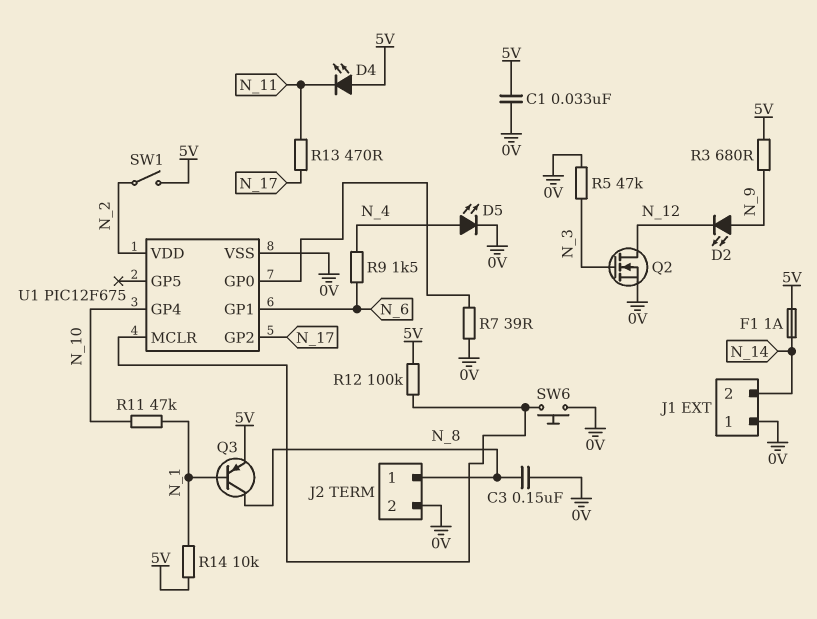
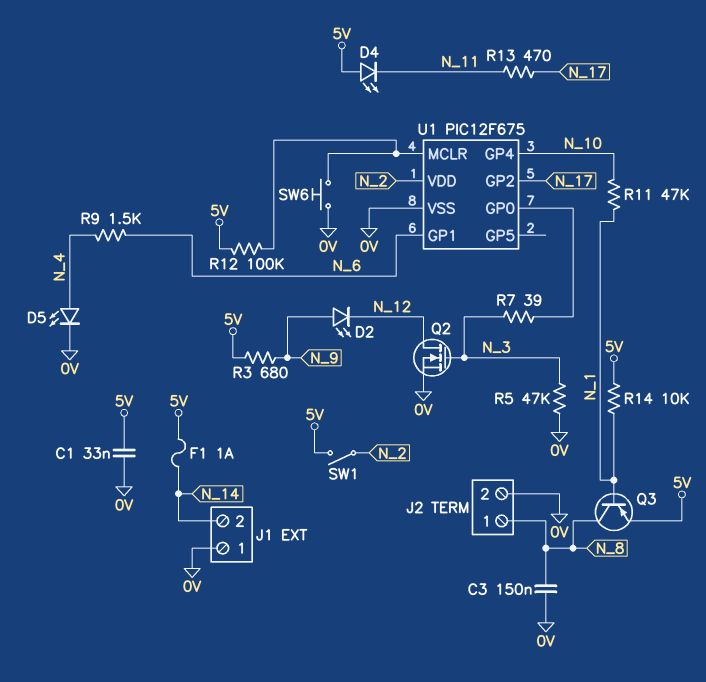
R7: 39 (0V, U1/GP0) -> 39 (N_3, U1/GP0)

